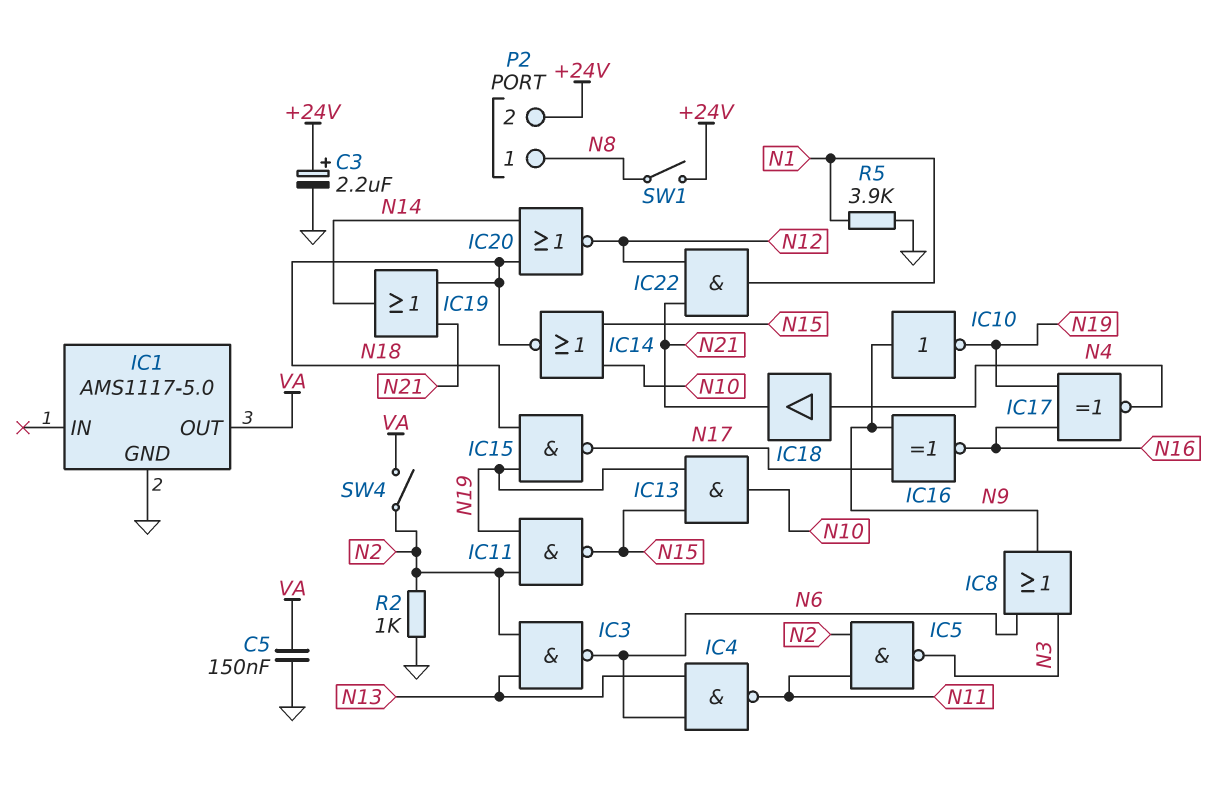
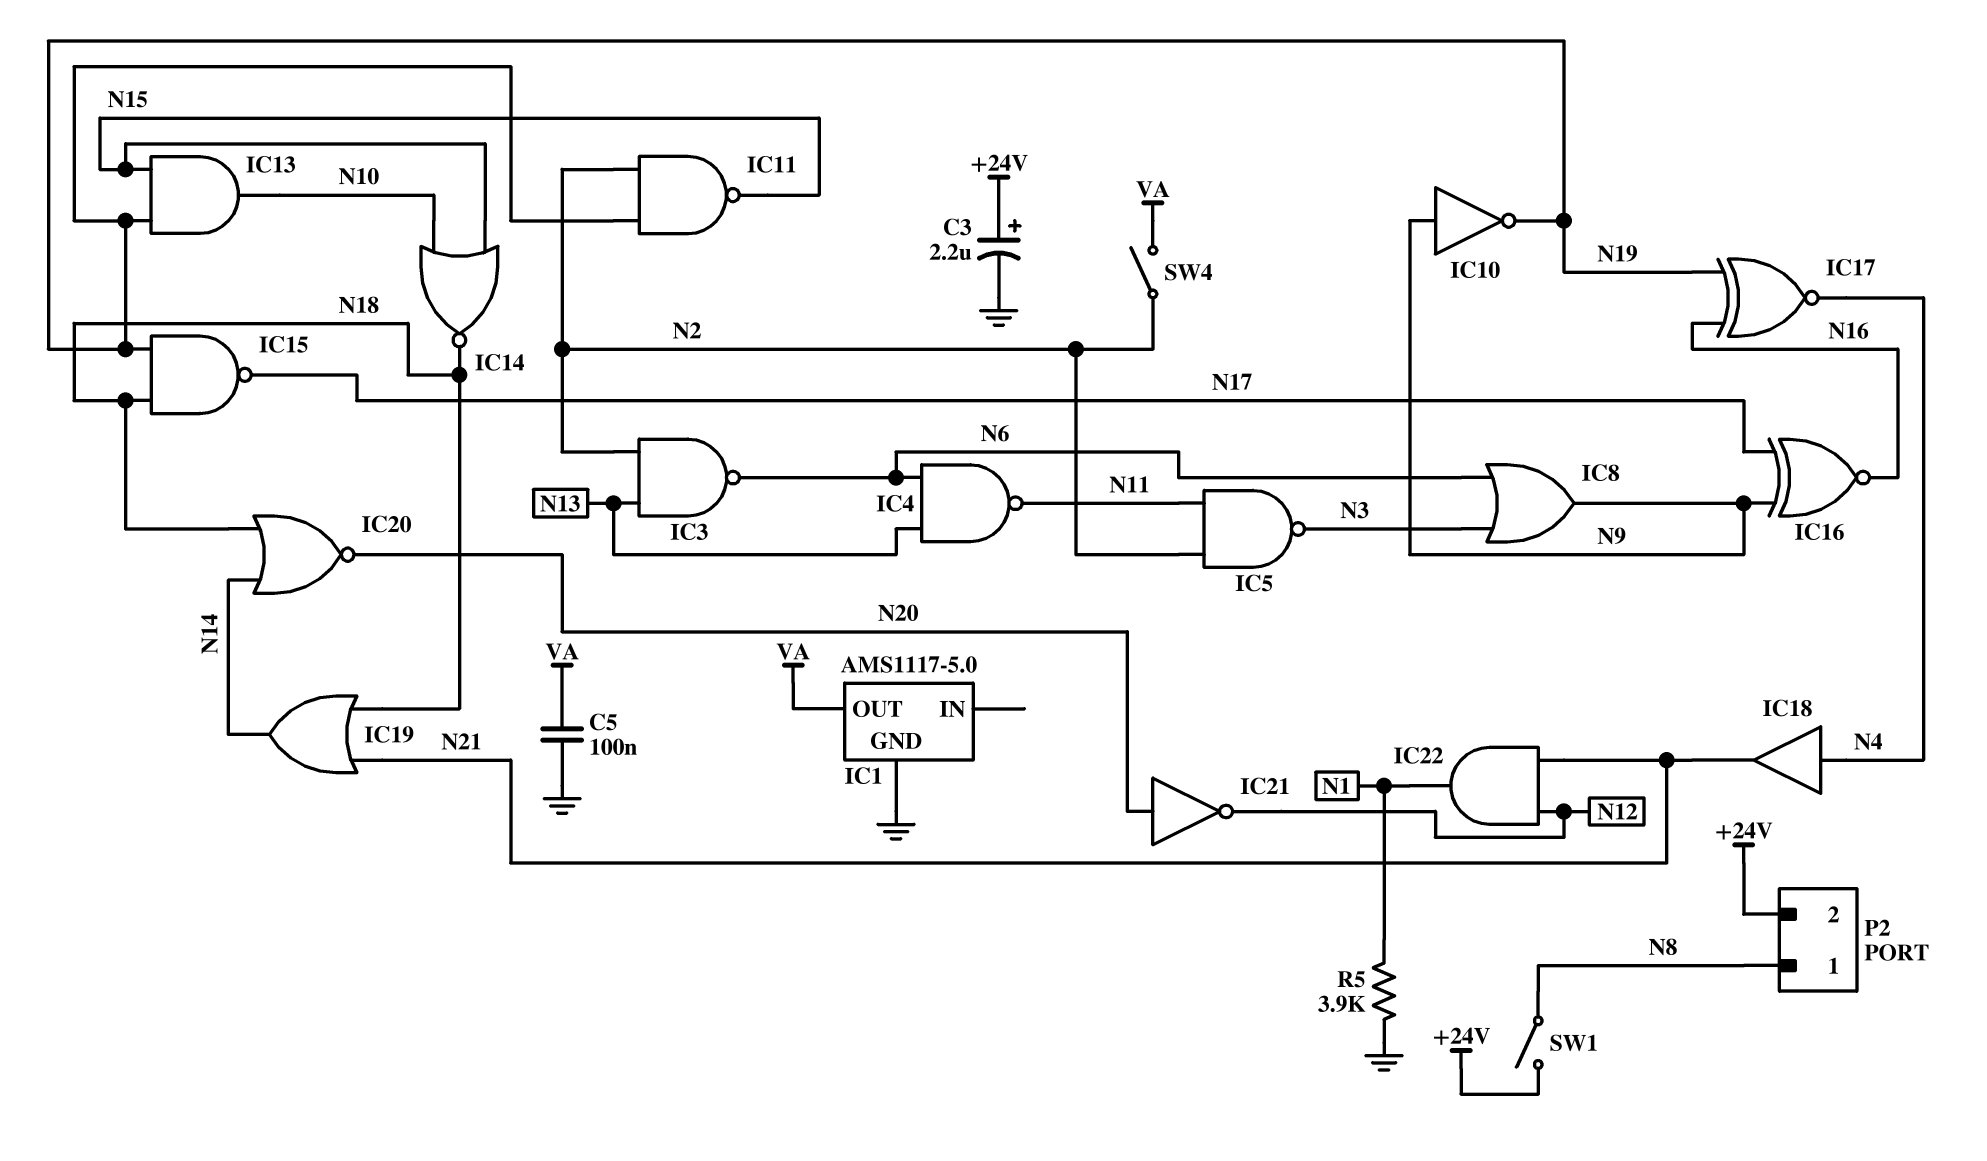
C5: 150nF (GND, VA) -> 100nF (GND, VA)
IC20: NOR (in N14, in N18, out N12) -> NOR (in N14, in N18, out N20)
IC21: none -> NOT (in N20, out N12)
R2: 1k (GND, N2) -> none

